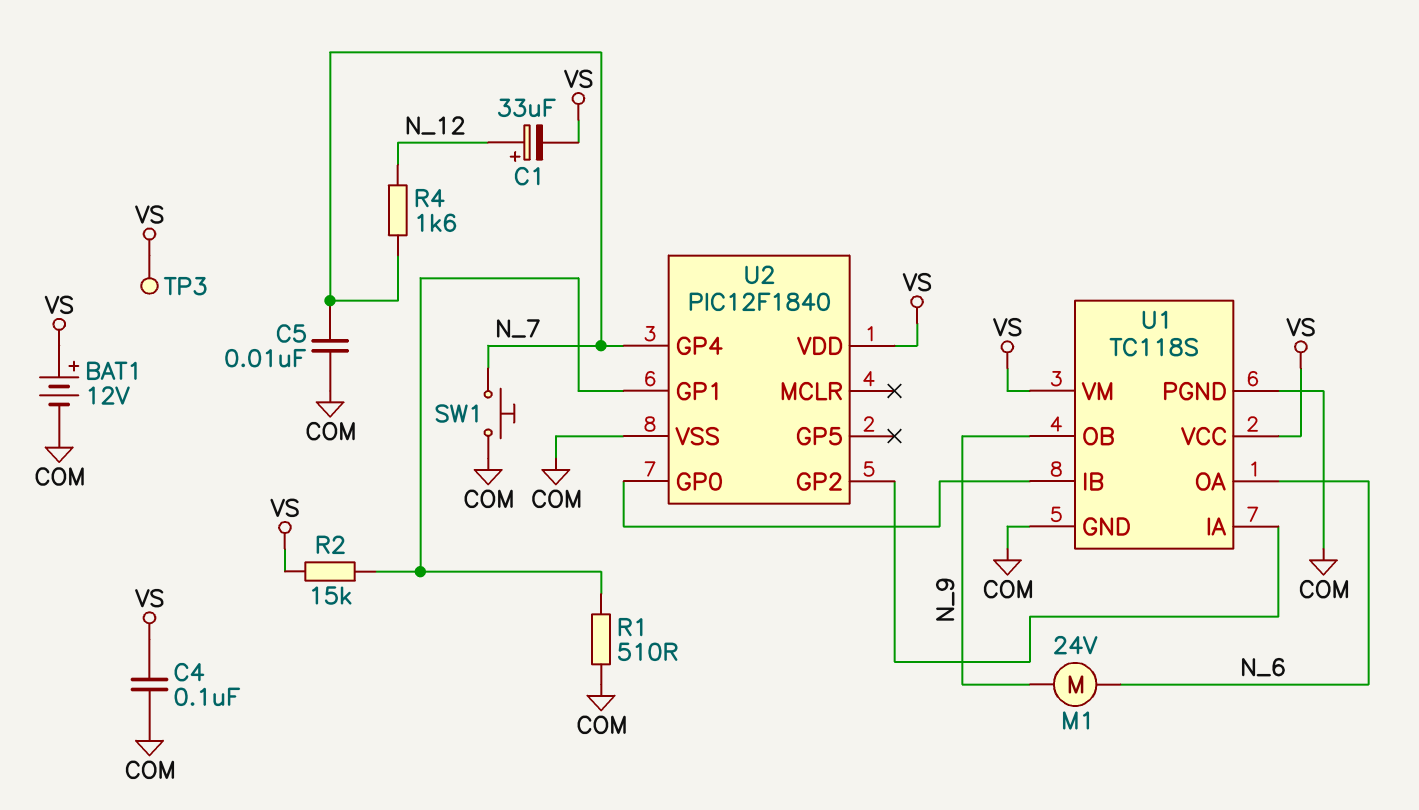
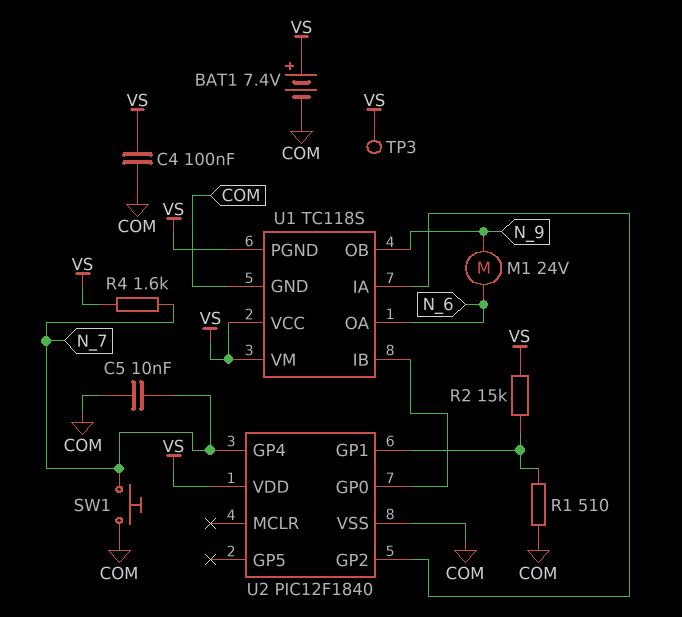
BAT1: 12V (plus VS, minus COM) -> 7.4V (plus VS, minus COM)
C1: 33uF (plus N_12, minus VS) -> none
R4: 1.6k (N_7, N_12) -> 1.6k (N_7, VS)
U1 pin PGND: COM -> VS

